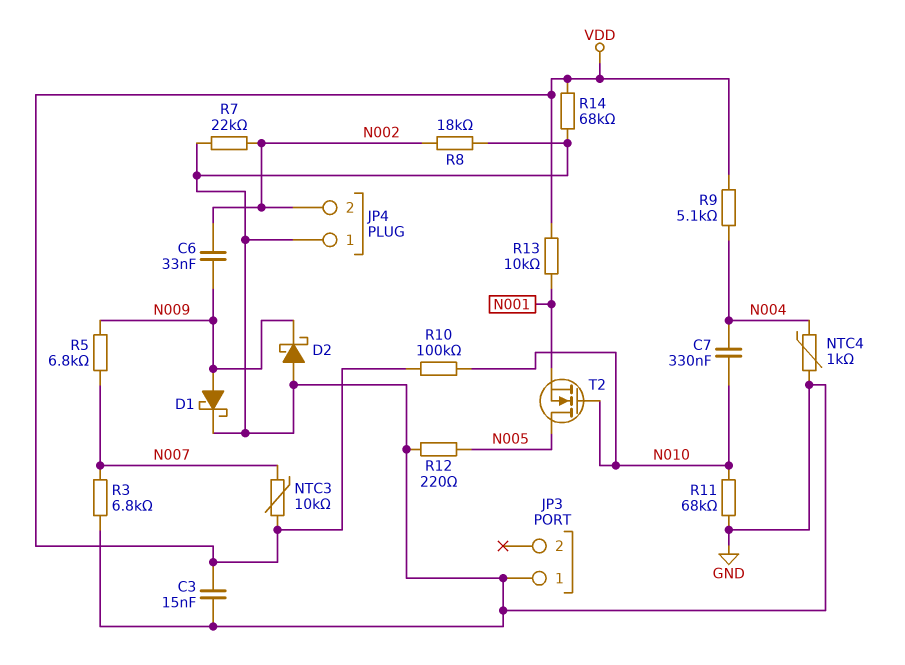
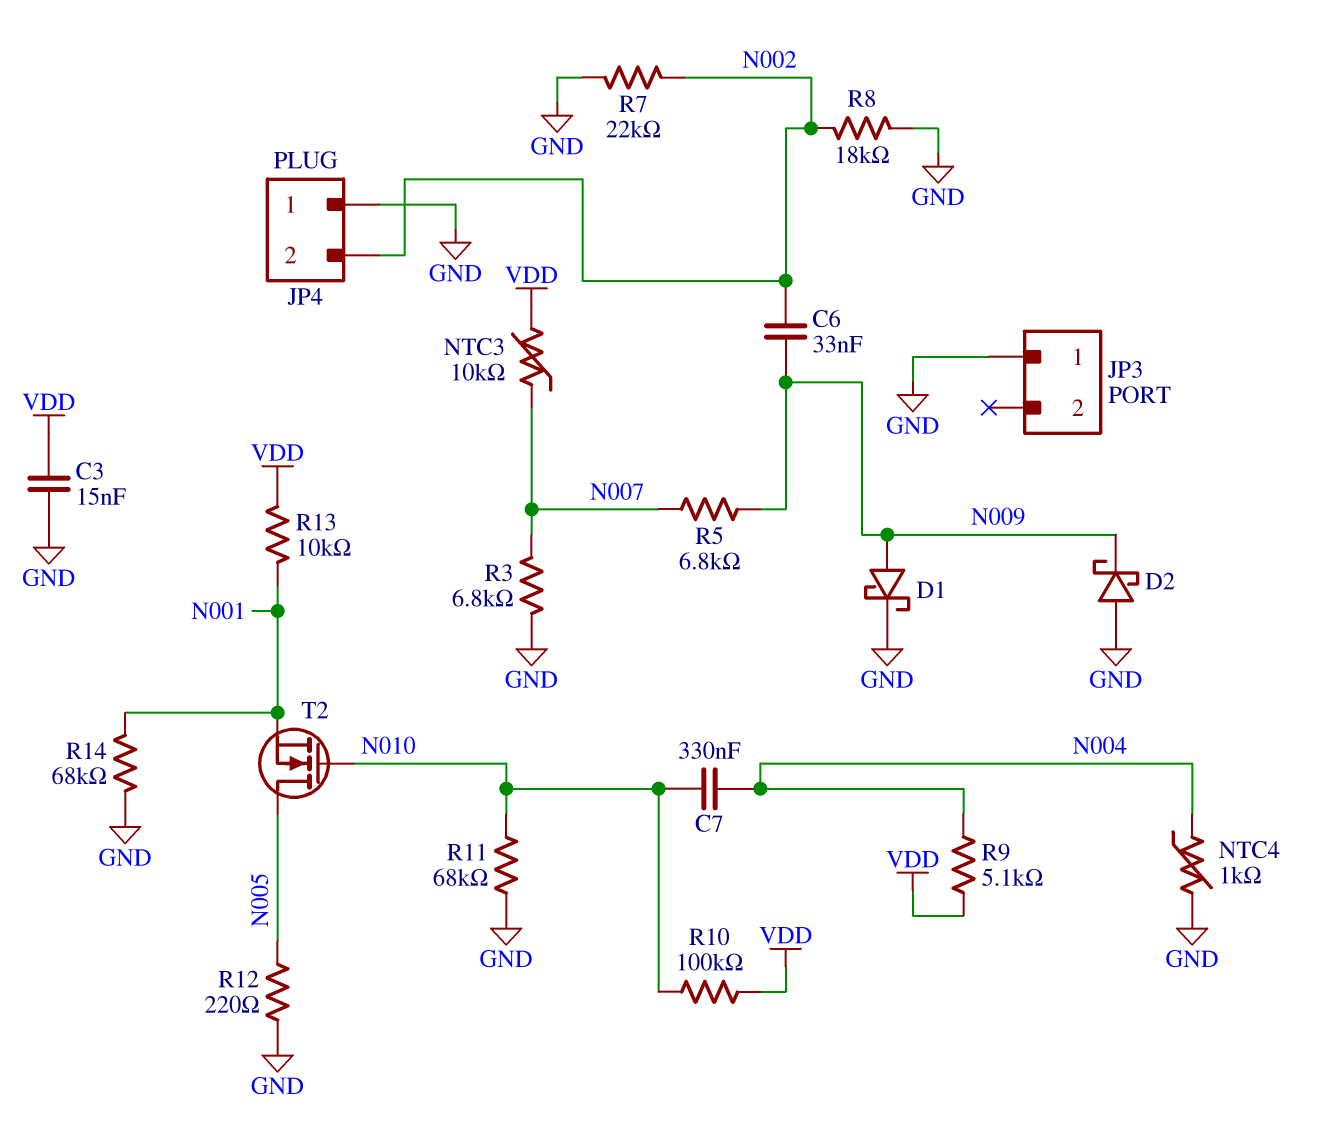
R14: 68k (GND, VDD) -> 68k (GND, N001)

